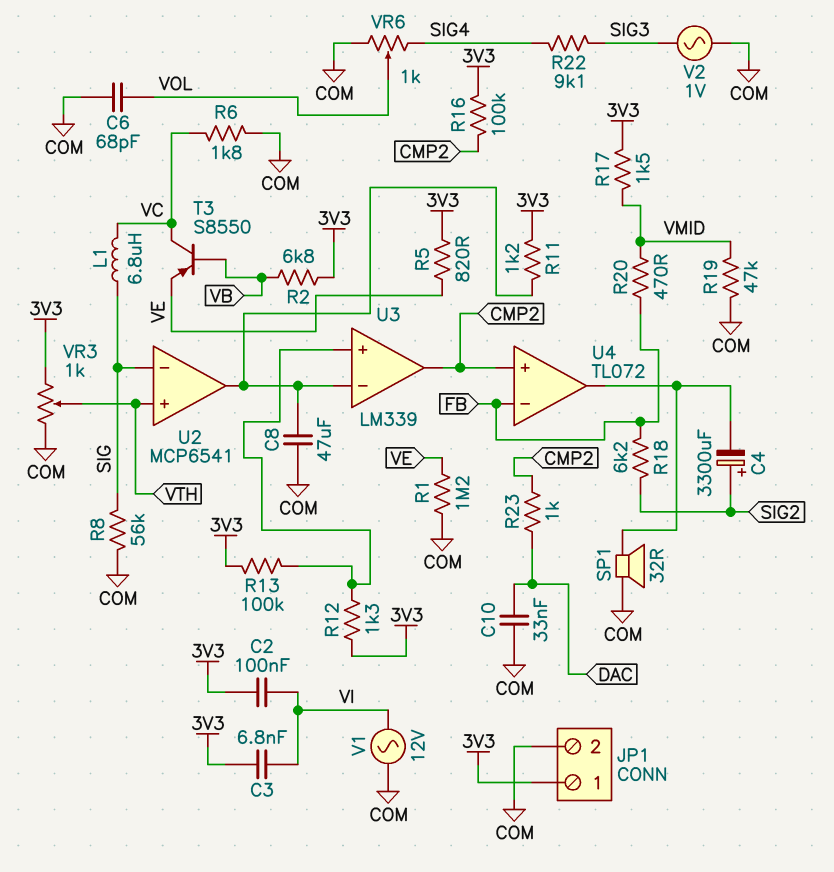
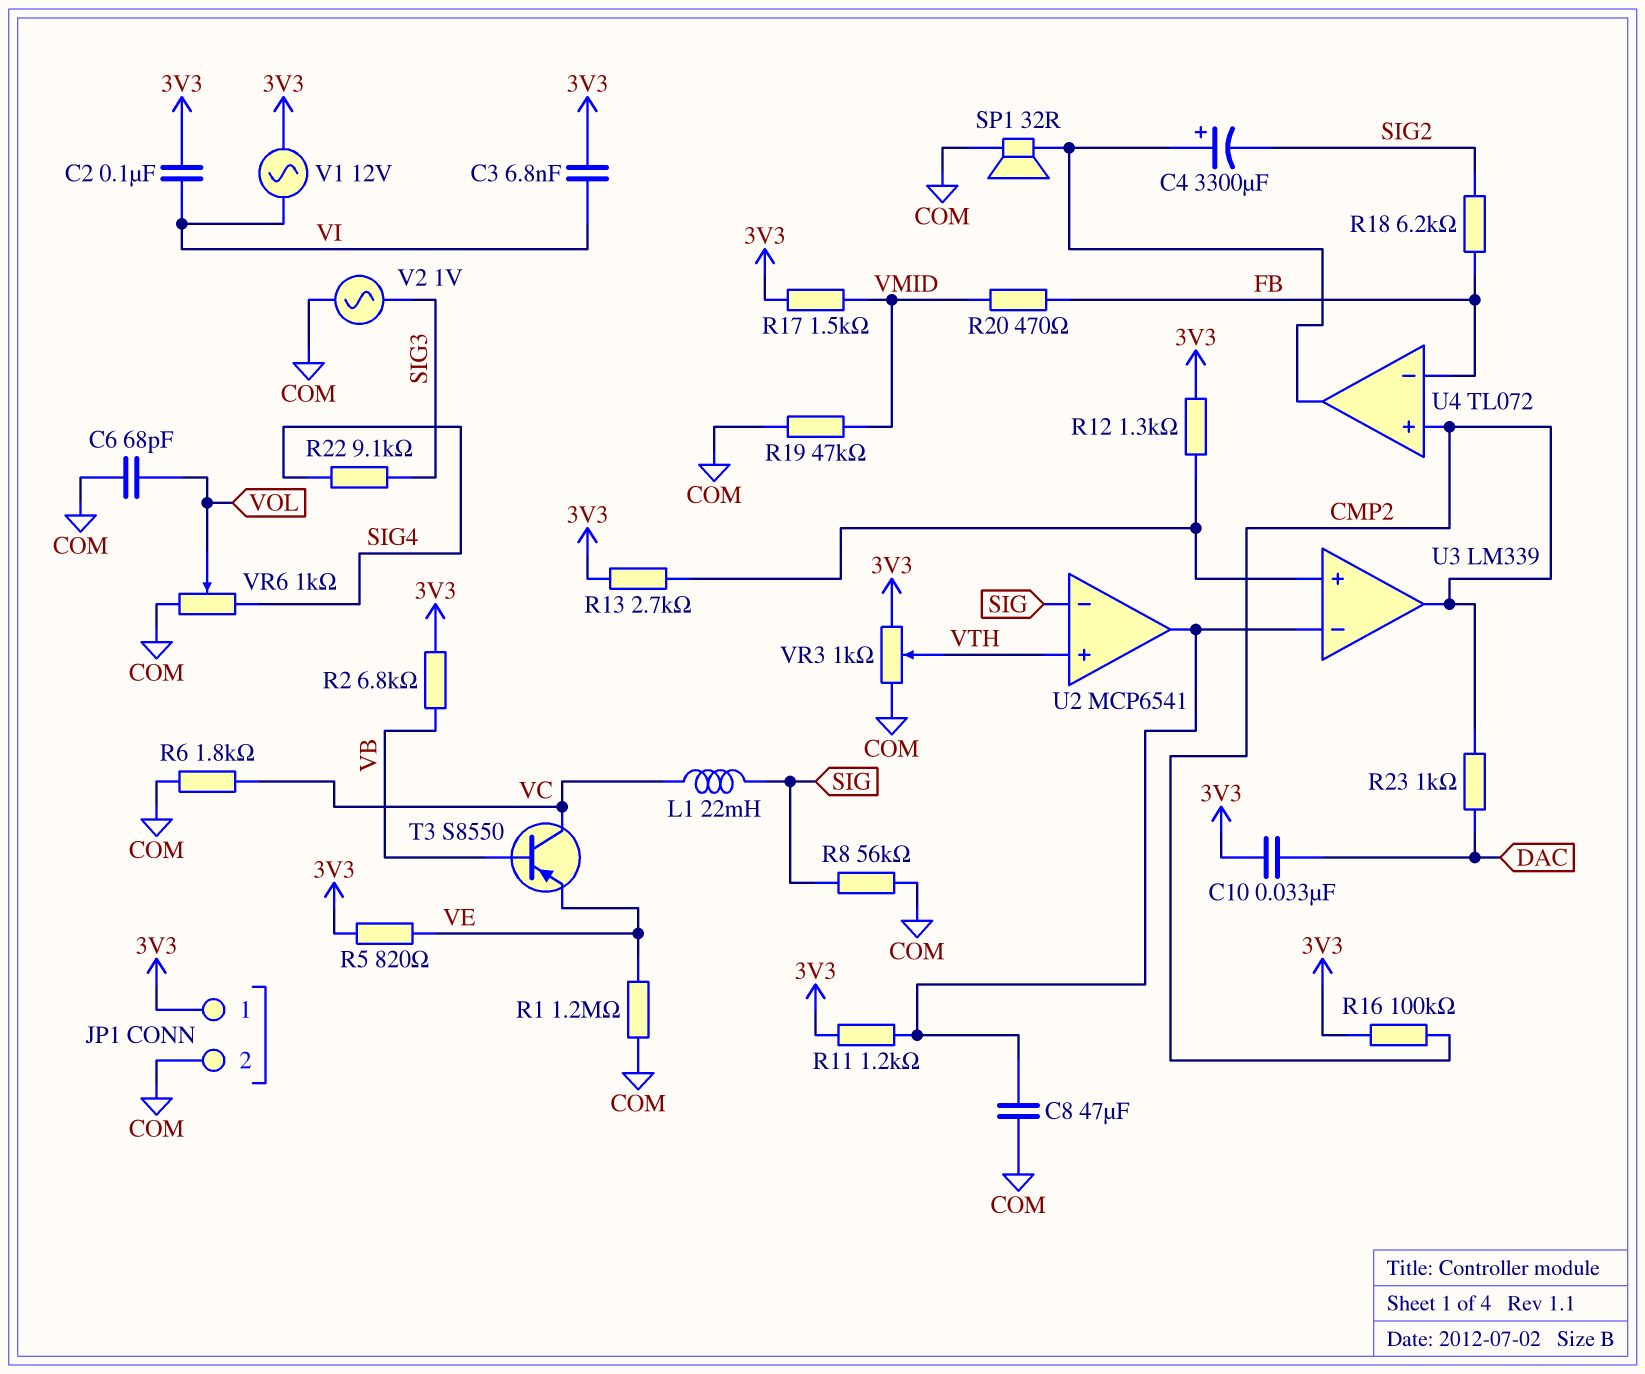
C4: 3300uF (plus SIG2, minus U4/out) -> 3300uF (plus U4/out, minus SIG2)
C10: 33nF (COM, DAC) -> 33nF (3V3, DAC)
L1: 6.8uH (SIG, VC) -> 22mH (SIG, VC)
R13: 100k (3V3, U3/in+) -> 2.7k (3V3, U3/in+)
V1: AC 12V (COM, VI) -> AC 12V (3V3, VI)

